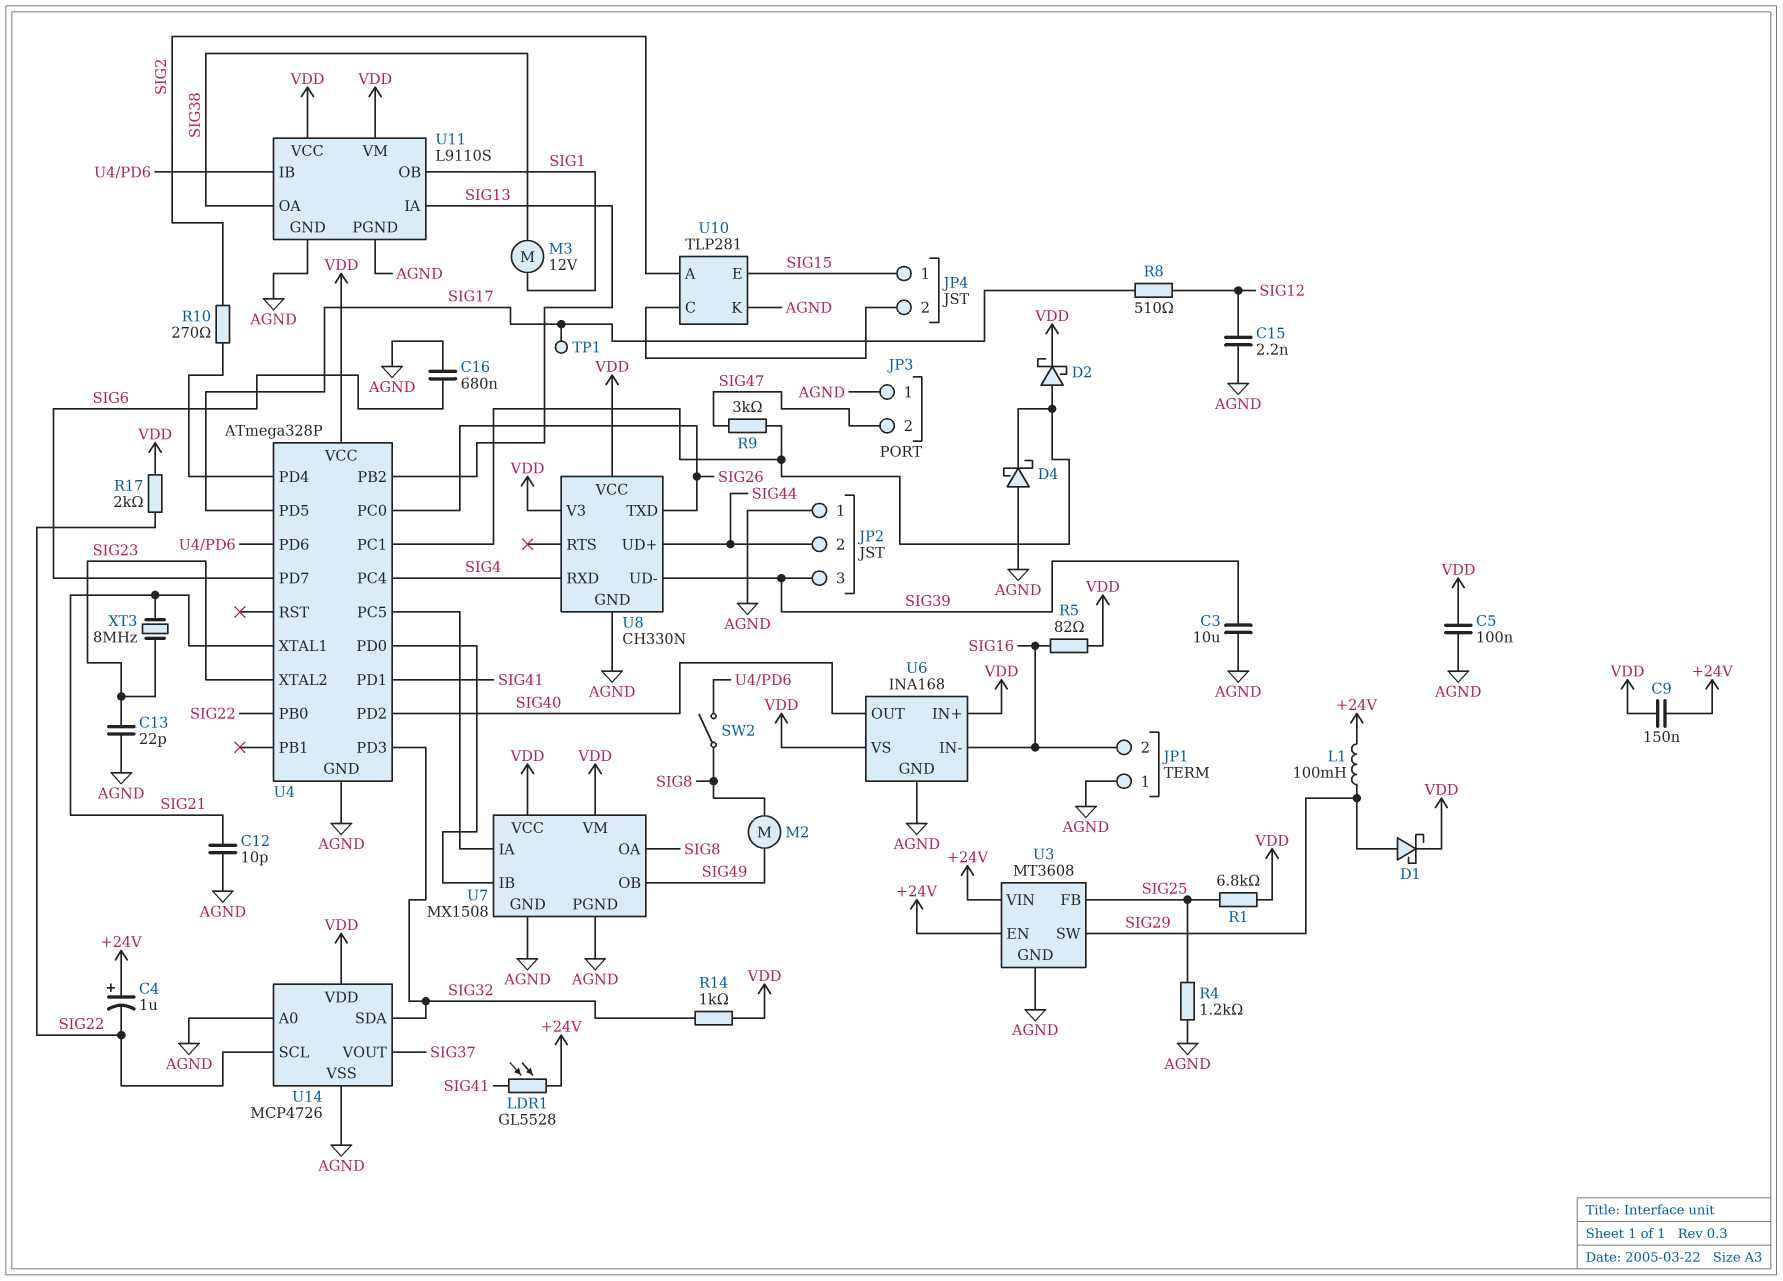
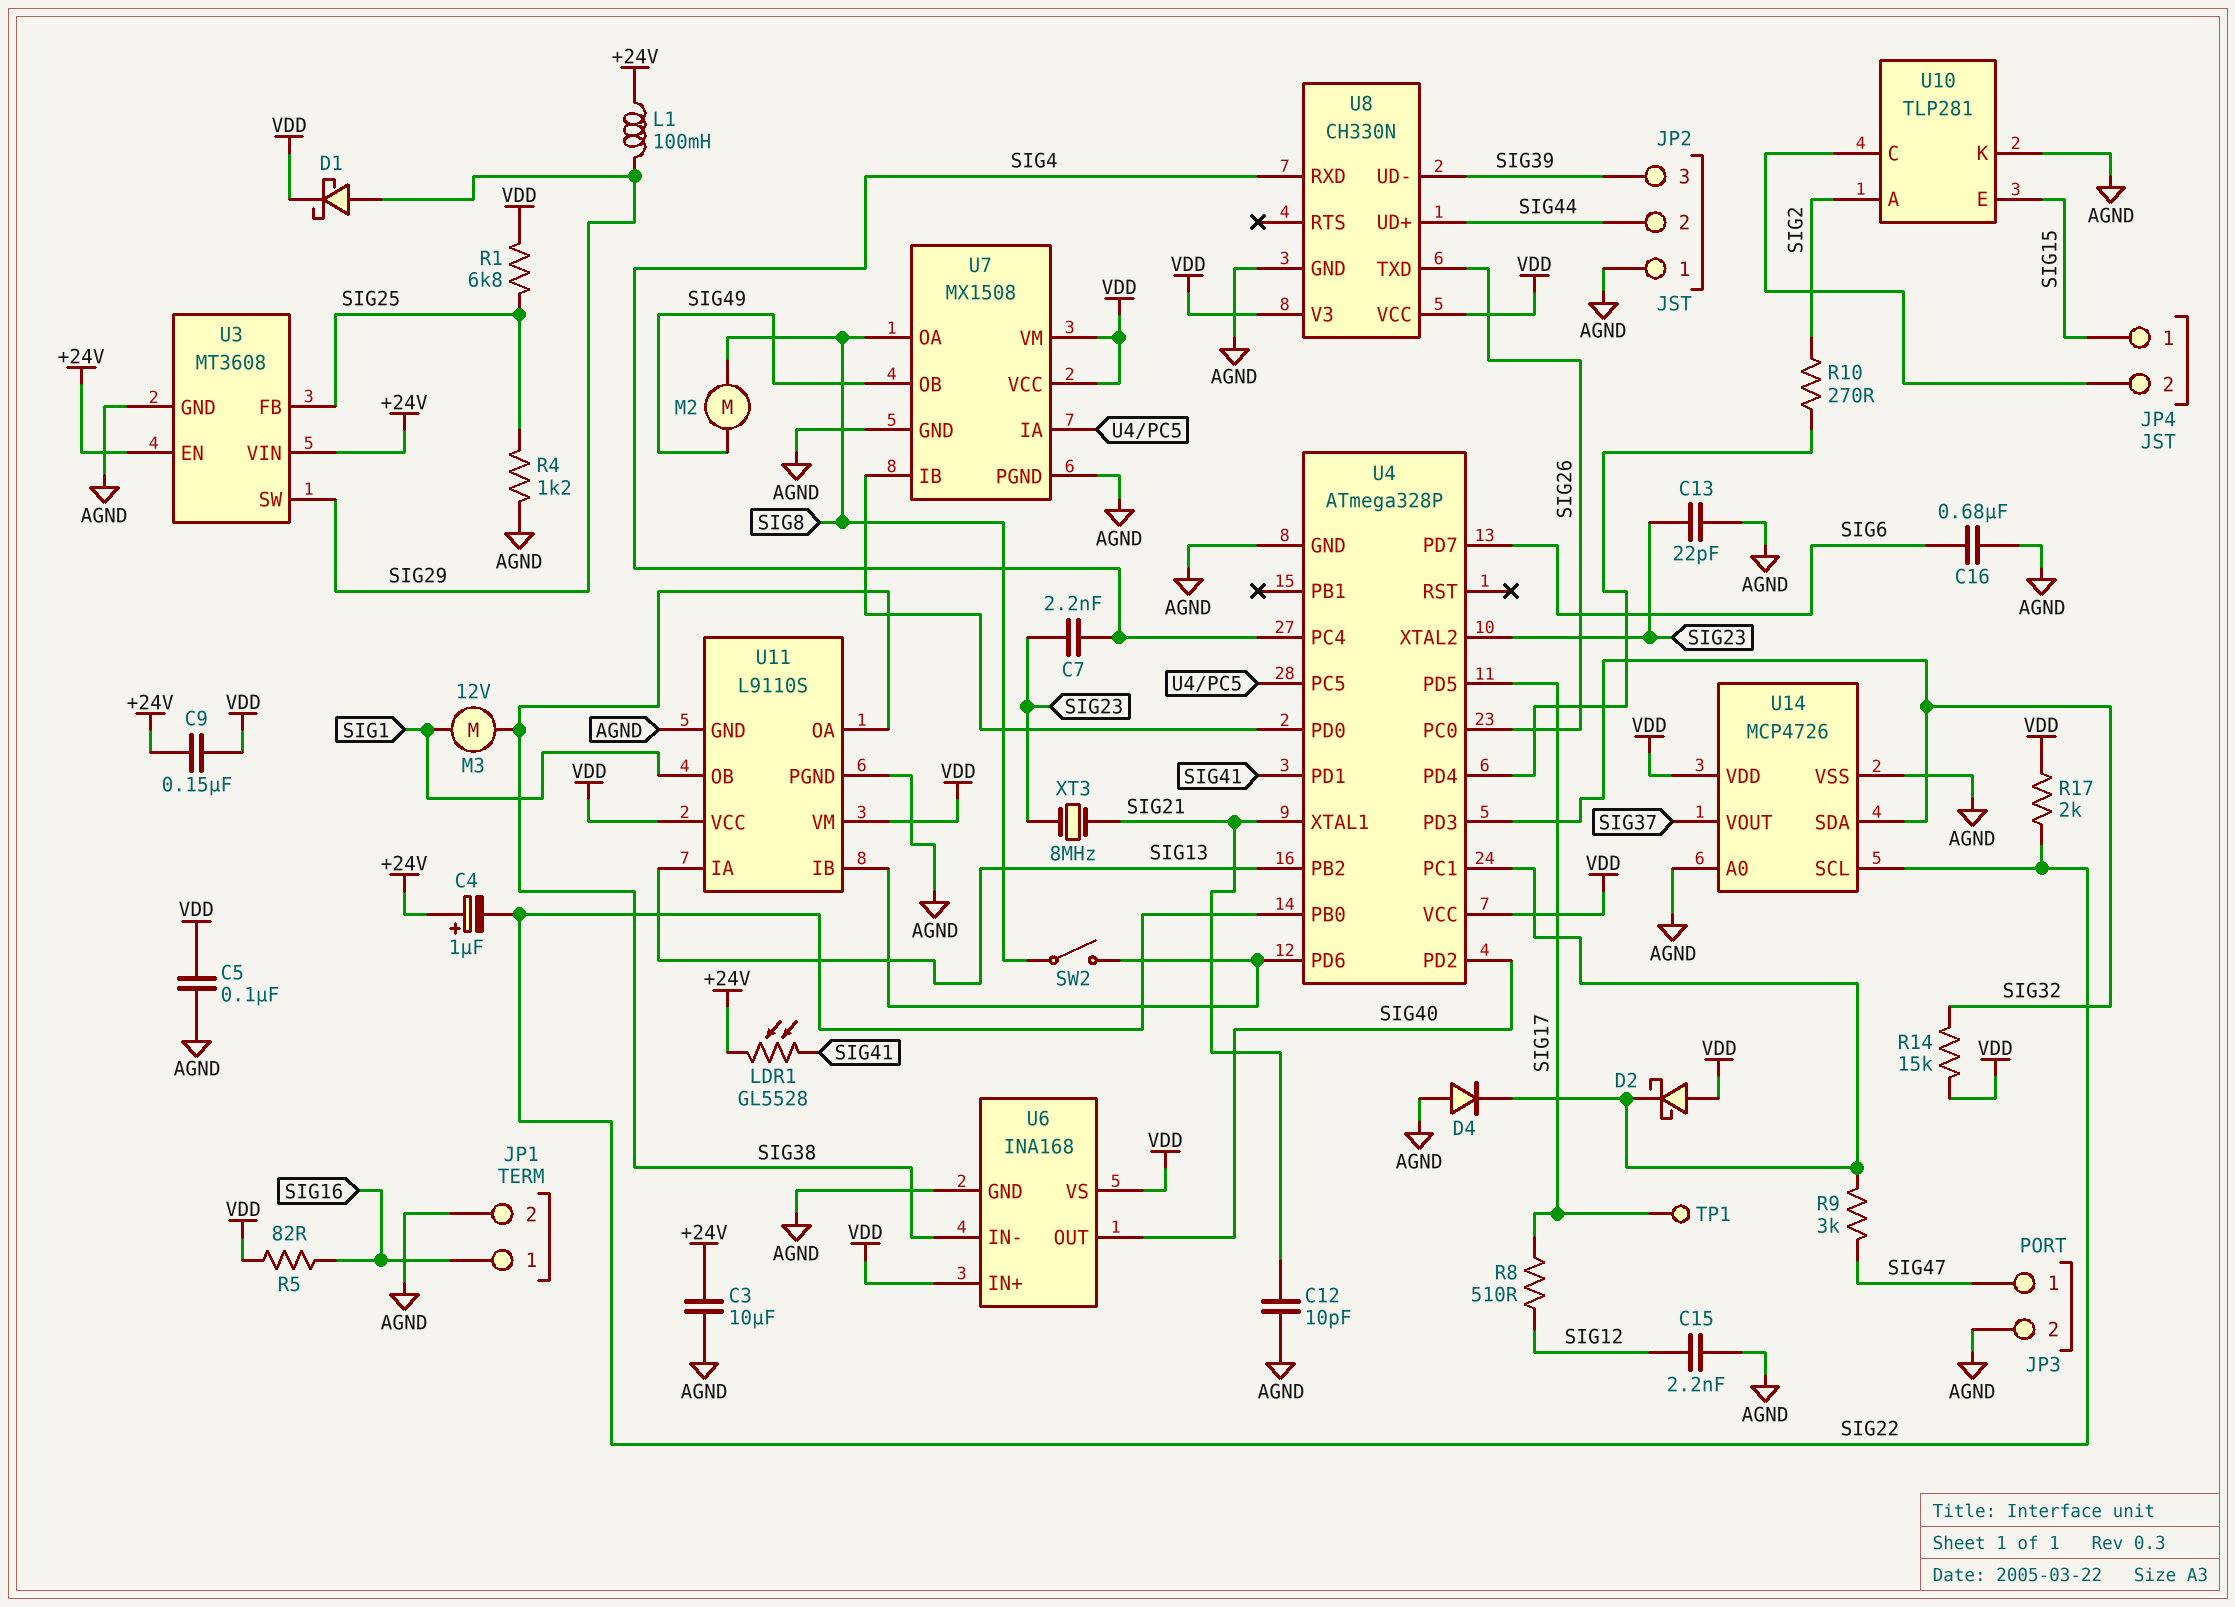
C3: 10uF (AGND, SIG39) -> 10uF (+24V, AGND)
C7: none -> 2.2nF (SIG4, SIG23)
D2: schottky (A U4/PC1, K VDD) -> schottky (A VDD, K U4/PC1)
D4: schottky (A AGND, K U4/PC1) -> diode (A AGND, K U4/PC1)
JP1 pin 1: AGND -> SIG16
JP1 pin 2: SIG16 -> AGND
JP3 pin 1: AGND -> SIG47
JP3 pin 2: SIG47 -> AGND
R14: 1k (SIG32, VDD) -> 15k (SIG32, VDD)
U6 pin IN-: SIG16 -> SIG38

